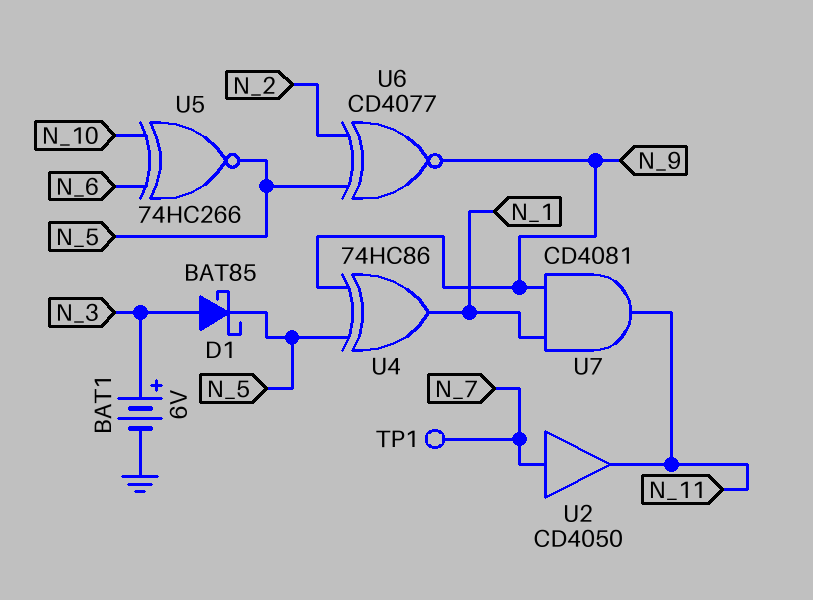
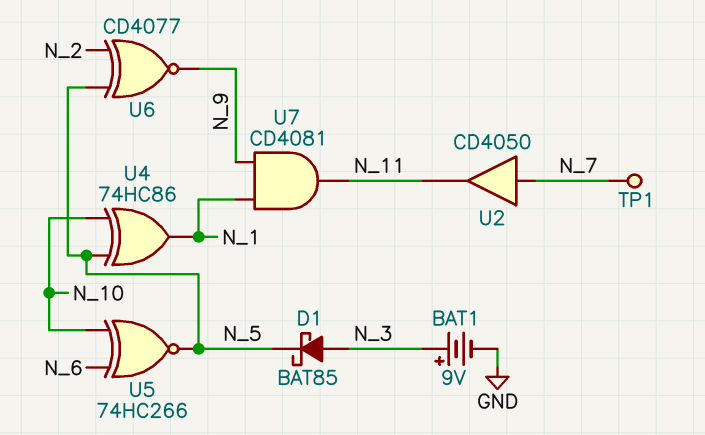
BAT1: 6V (plus N_3, minus GND) -> 9V (plus N_3, minus GND)
U4: XOR 74HC86 (in N_5, in N_9, out N_1) -> XOR 74HC86 (in N_5, in N_10, out N_1)

